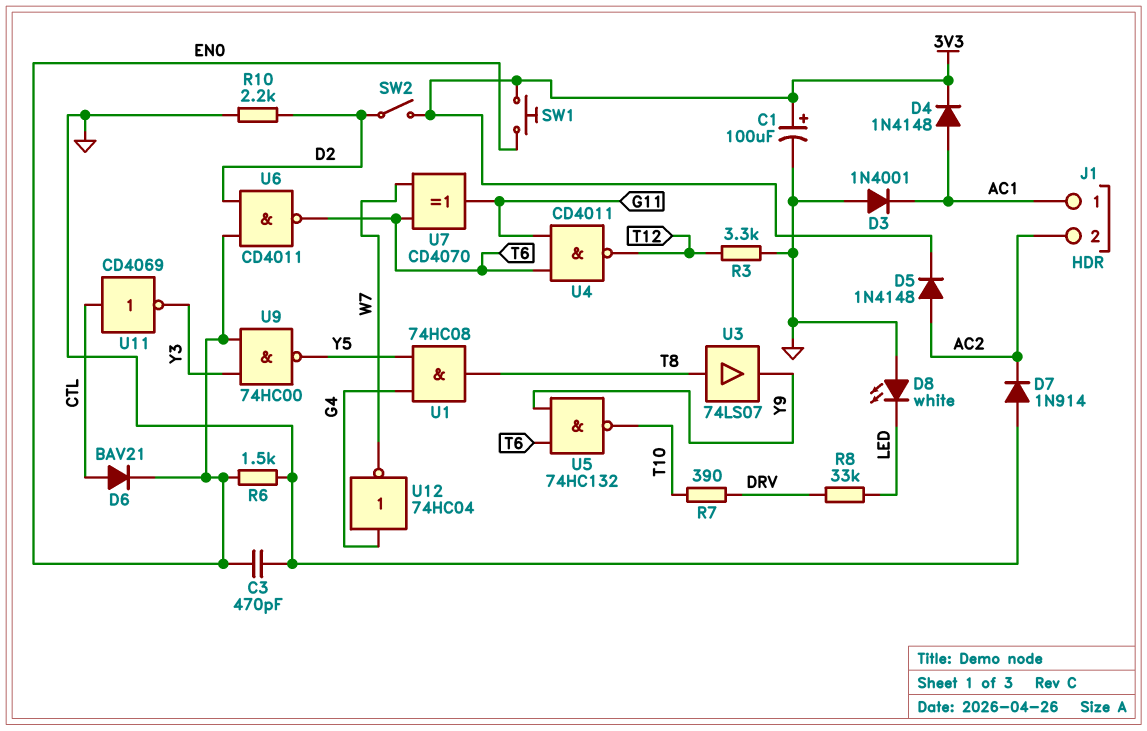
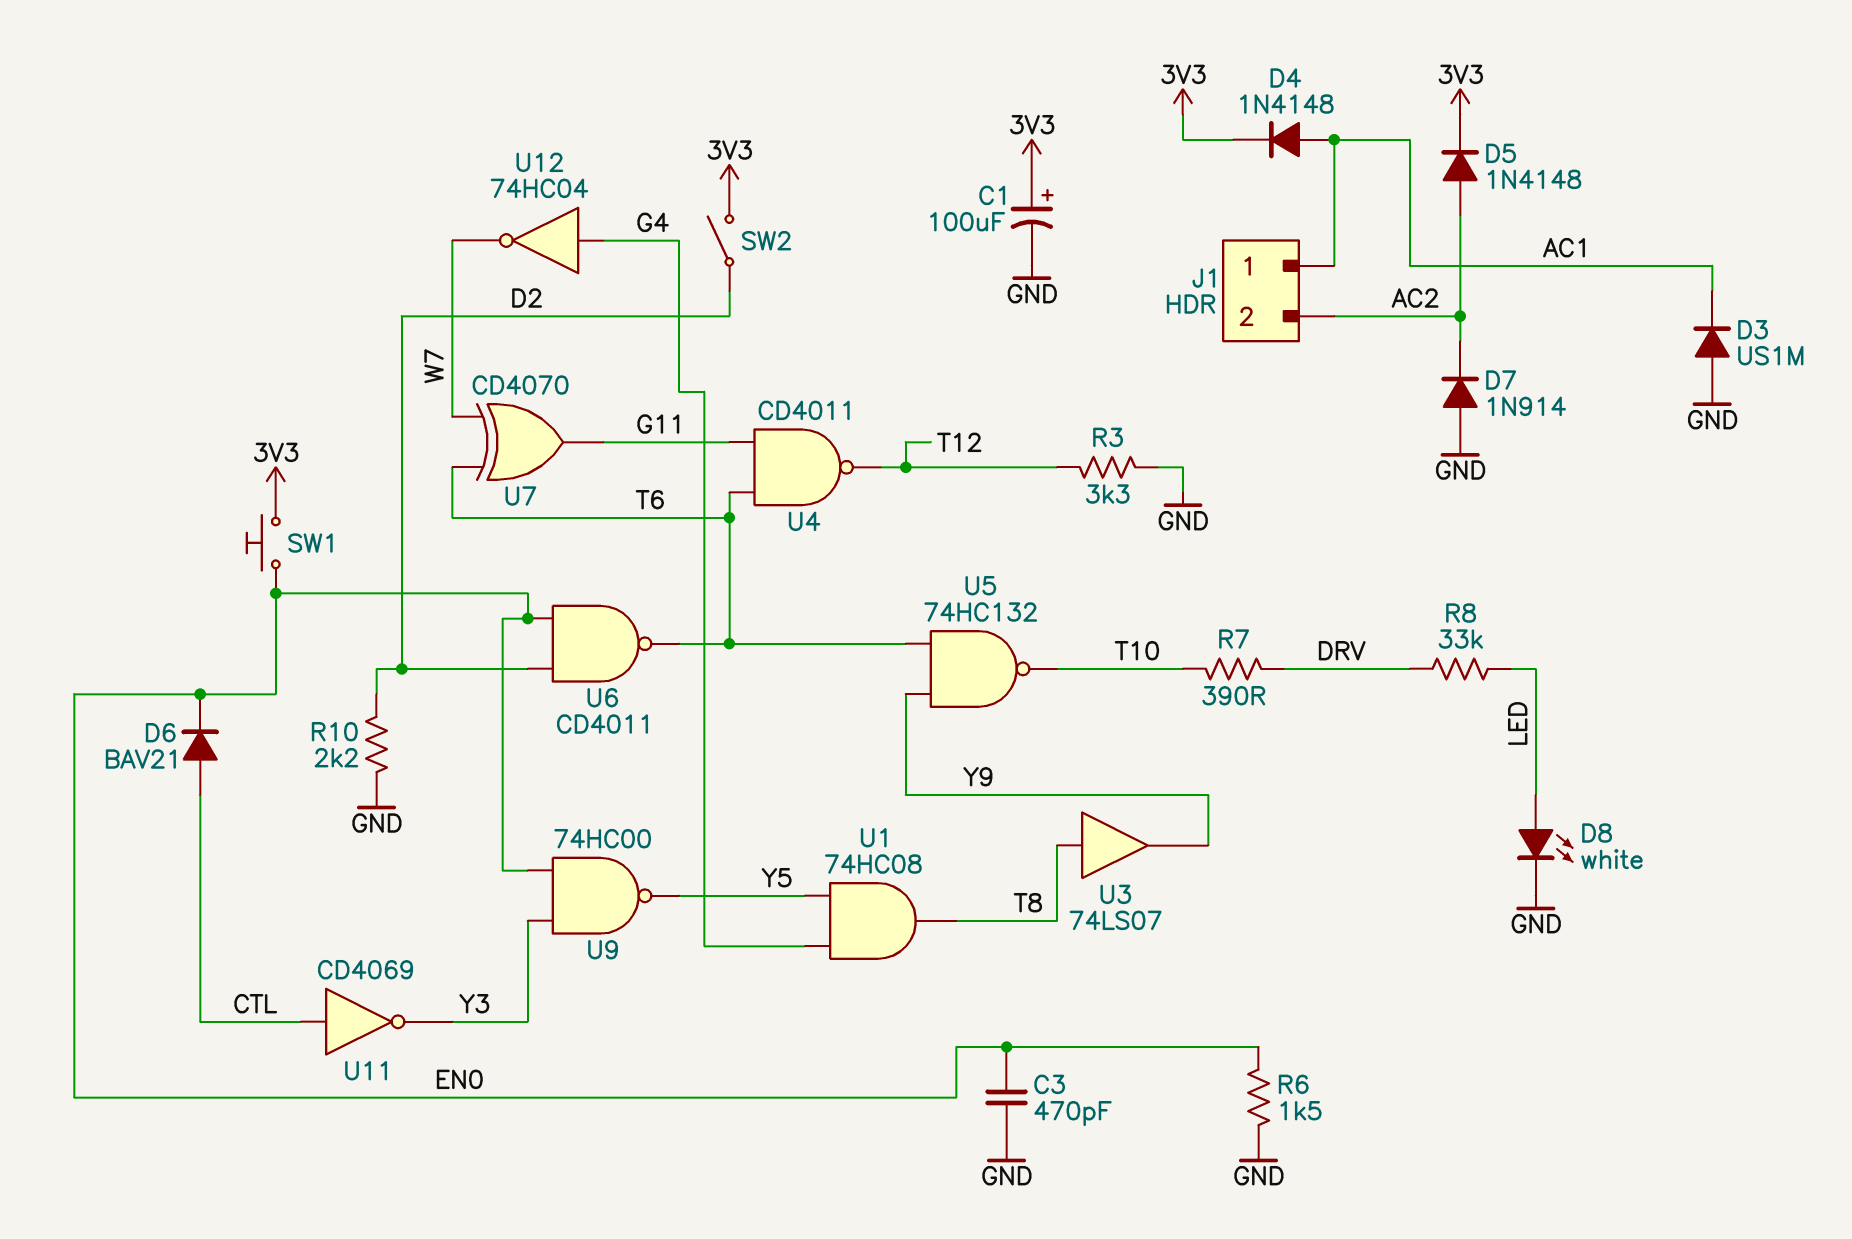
D3: diode 1N4001 (A GND, K AC1) -> diode US1M (A GND, K AC1)
D8: LED white (A GND, K LED) -> LED white (A LED, K GND)

